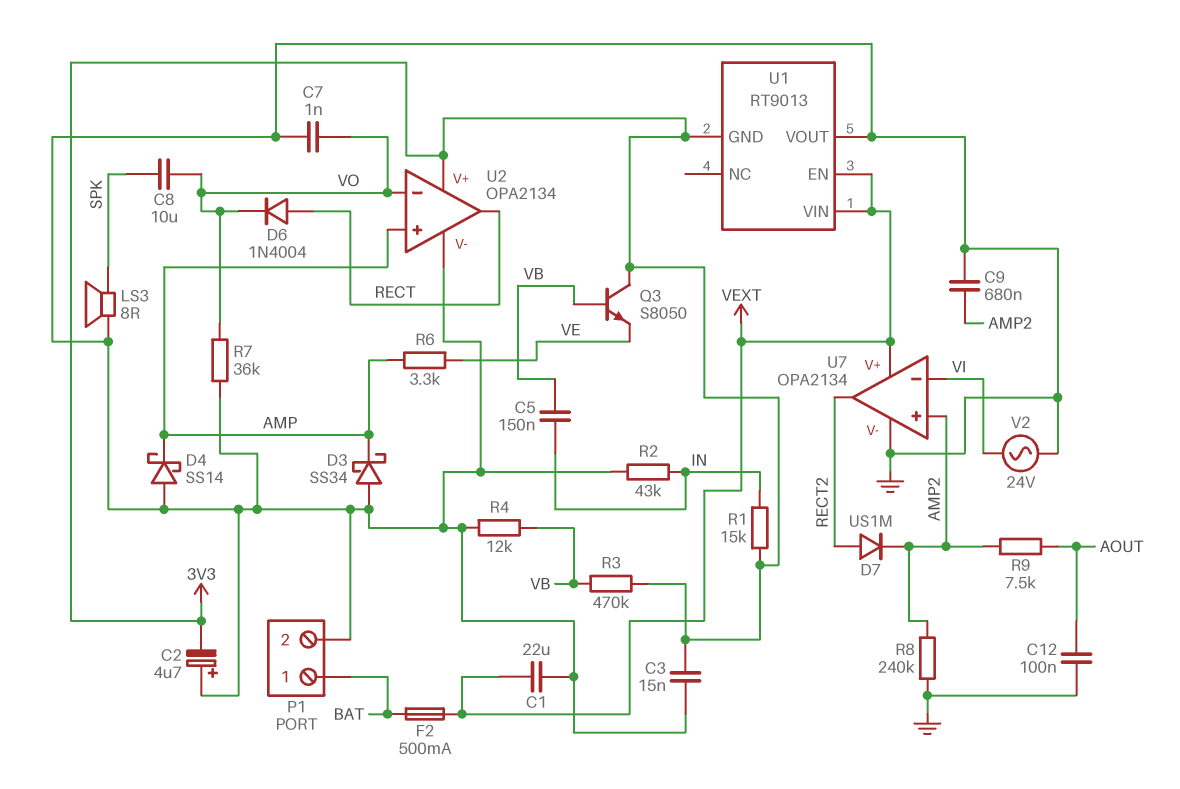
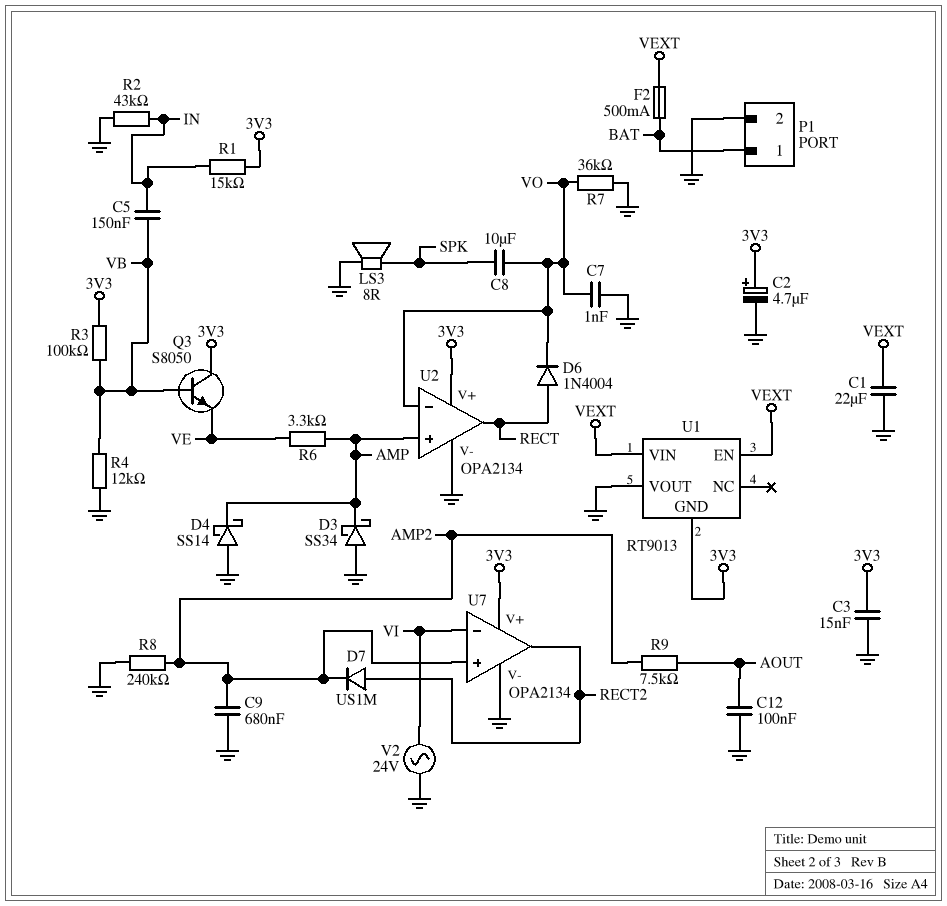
C2: 4.7uF (plus GND, minus 3V3) -> 4.7uF (plus 3V3, minus GND)
R3: 470k (3V3, VB) -> 100k (3V3, VB)
U7 pin V+: VEXT -> 3V3

